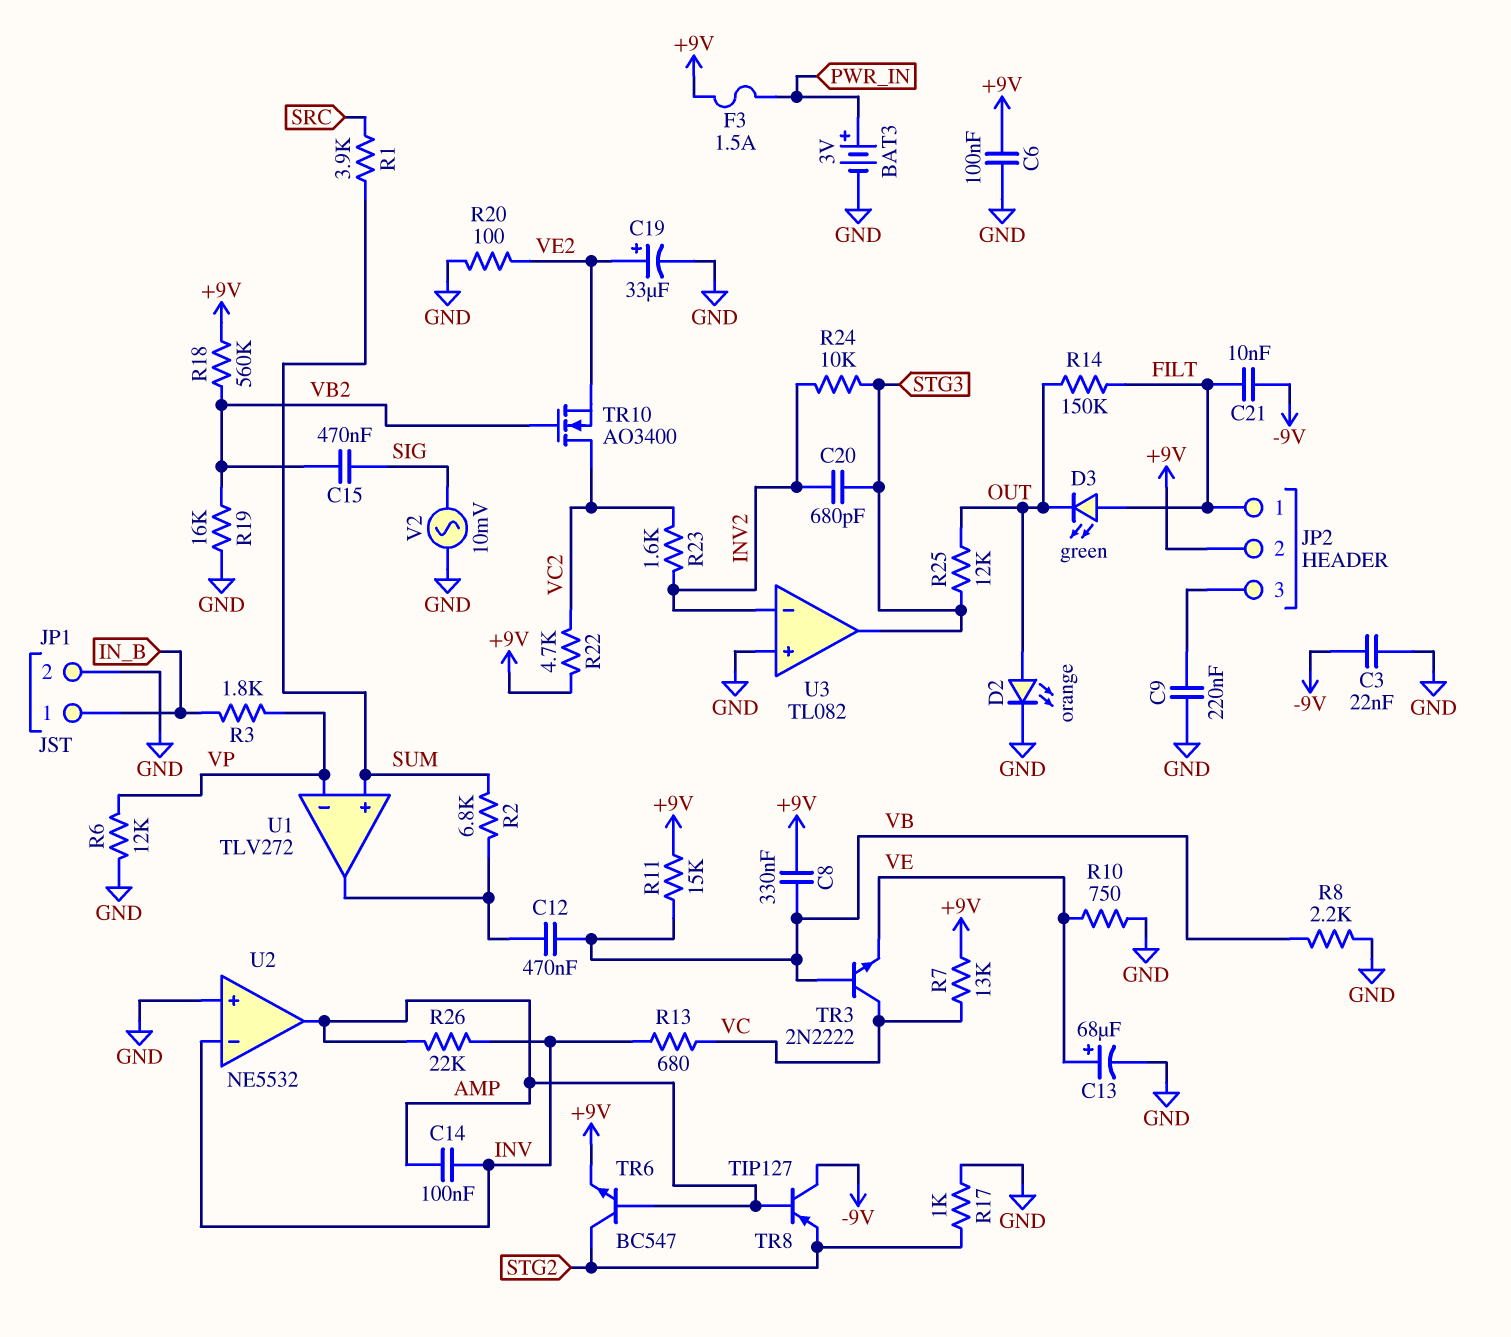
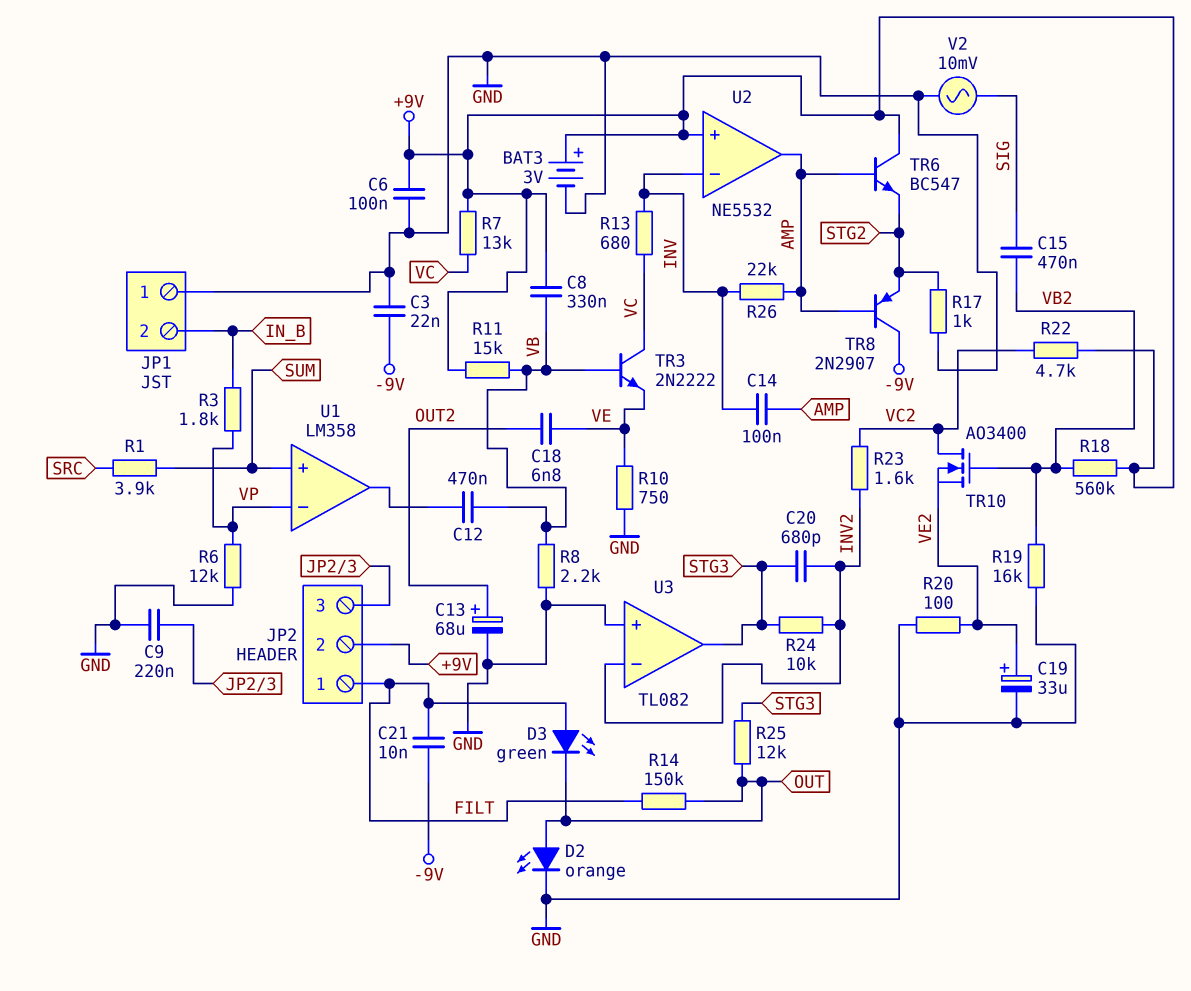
BAT3: 3V (plus PWR_IN, minus GND) -> 3V (plus +9V, minus GND)
C13: 68uF (plus VE, minus GND) -> 68uF (plus OUT2, minus GND)
C18: none -> 6.8nF (OUT2, VE)
F3: 1.5A (+9V, PWR_IN) -> none
JP1 pin 1: IN_B -> GND
JP1 pin 2: GND -> IN_B
R2: 6.8k (SUM, U1/out) -> none
TR6: NPN BC547 (B AMP, C STG2, E +9V) -> NPN BC547 (B AMP, C +9V, E STG2)
TR8: PNP TIP127 (B AMP, C -9V, E STG2) -> PNP 2N2907 (B AMP, C -9V, E STG2)
U1: TLV272 -> LM358
U2 pin in+: GND -> +9V

